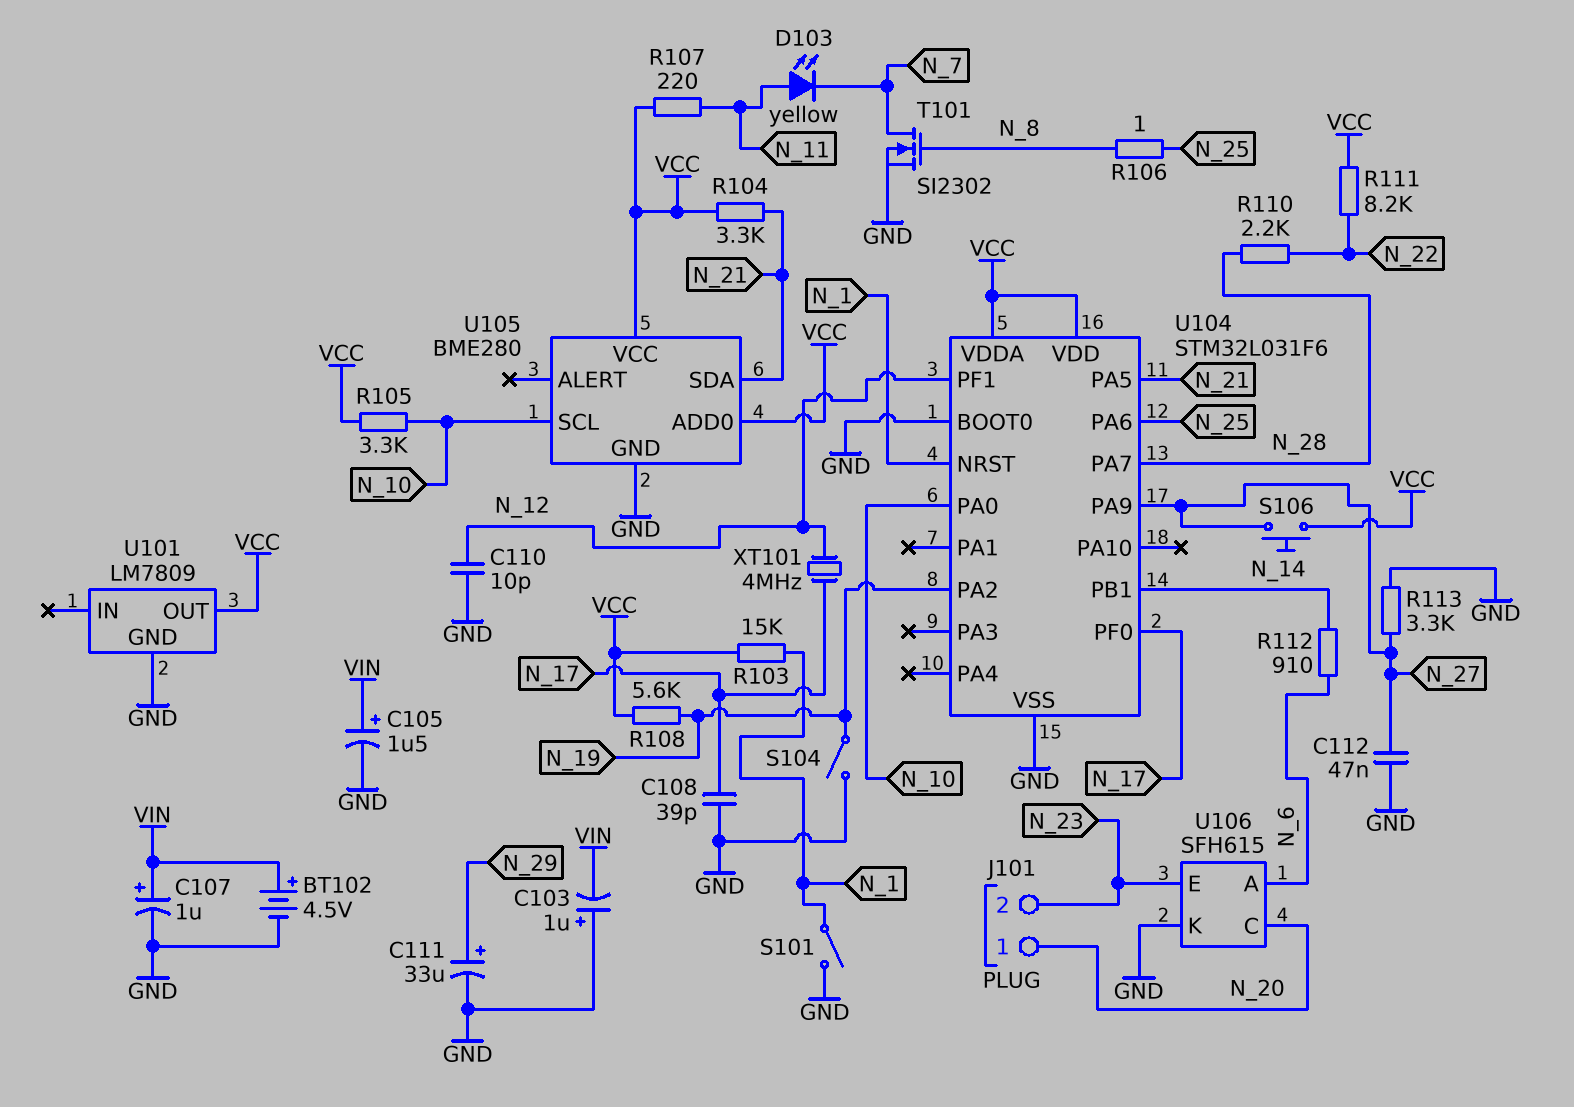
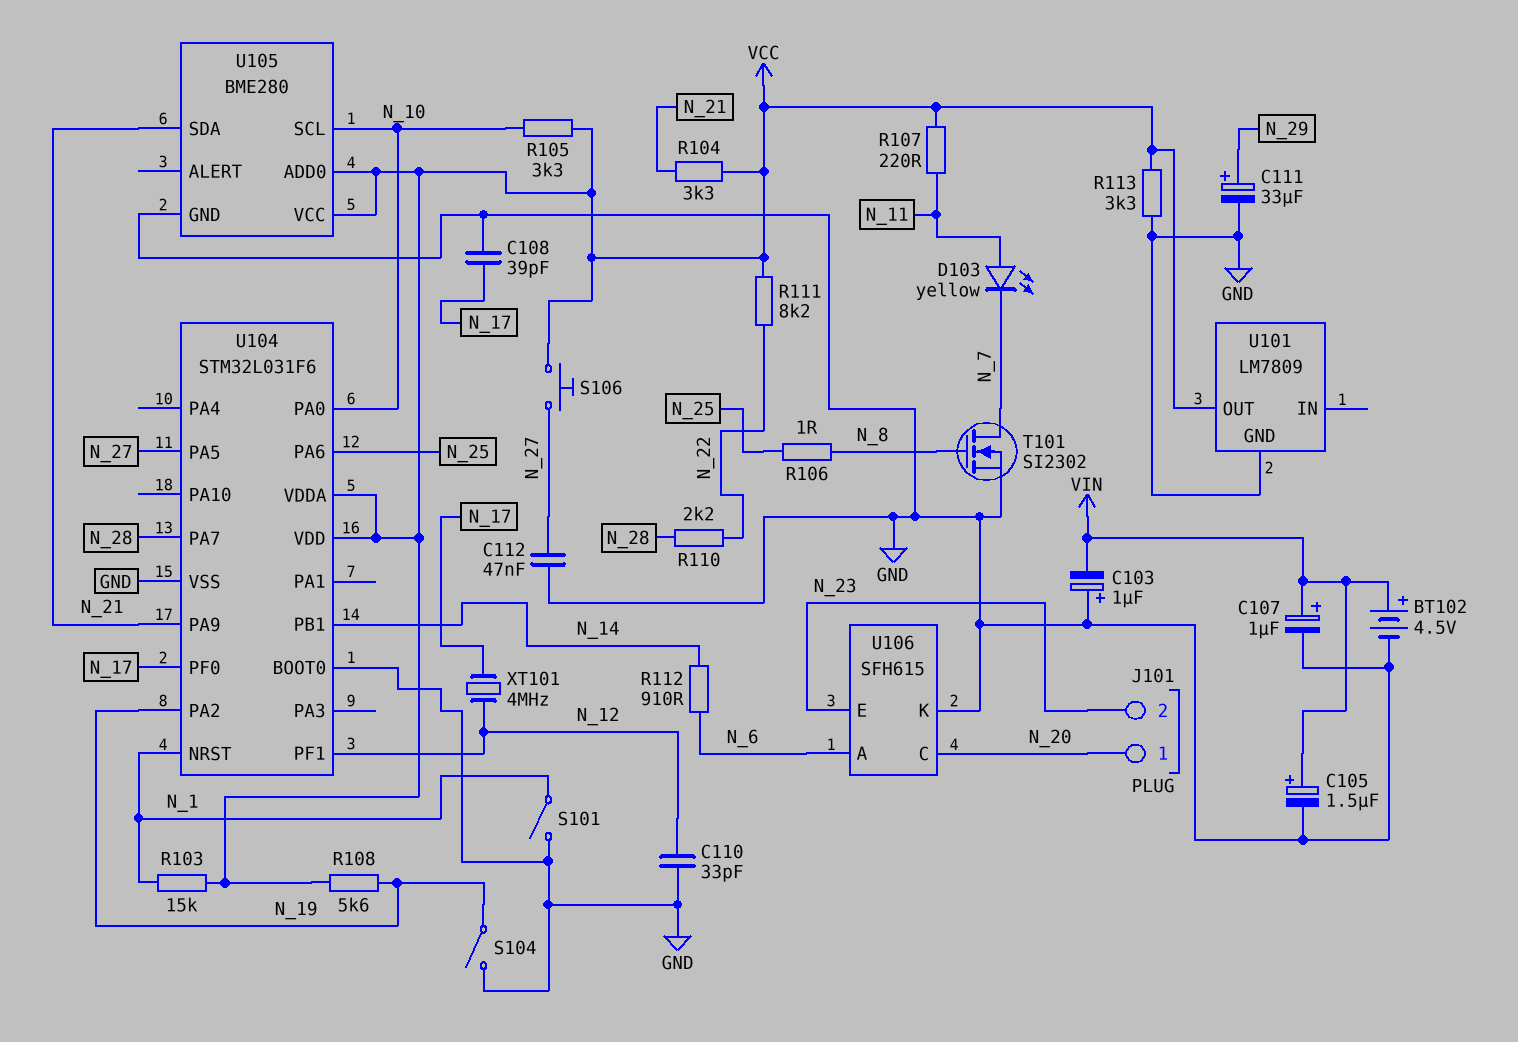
C110: 10pF (GND, N_12) -> 33pF (GND, N_12)
R113: 3.3k (GND, N_27) -> 3.3k (GND, VCC)
U104 pin PA5: N_21 -> N_27
U104 pin PA9: N_27 -> N_21

